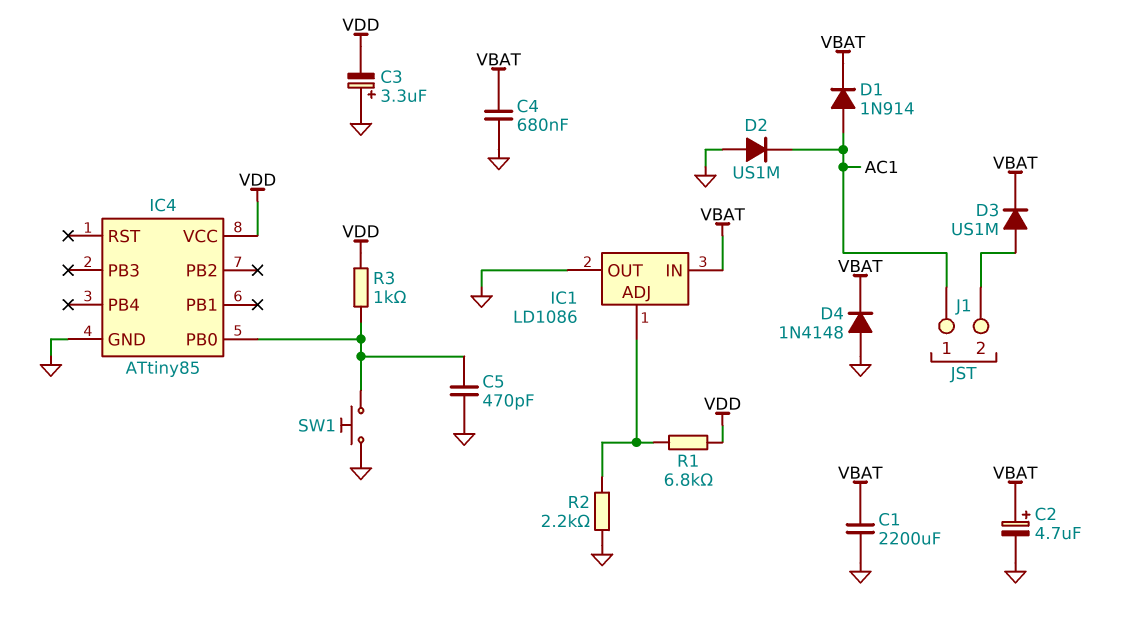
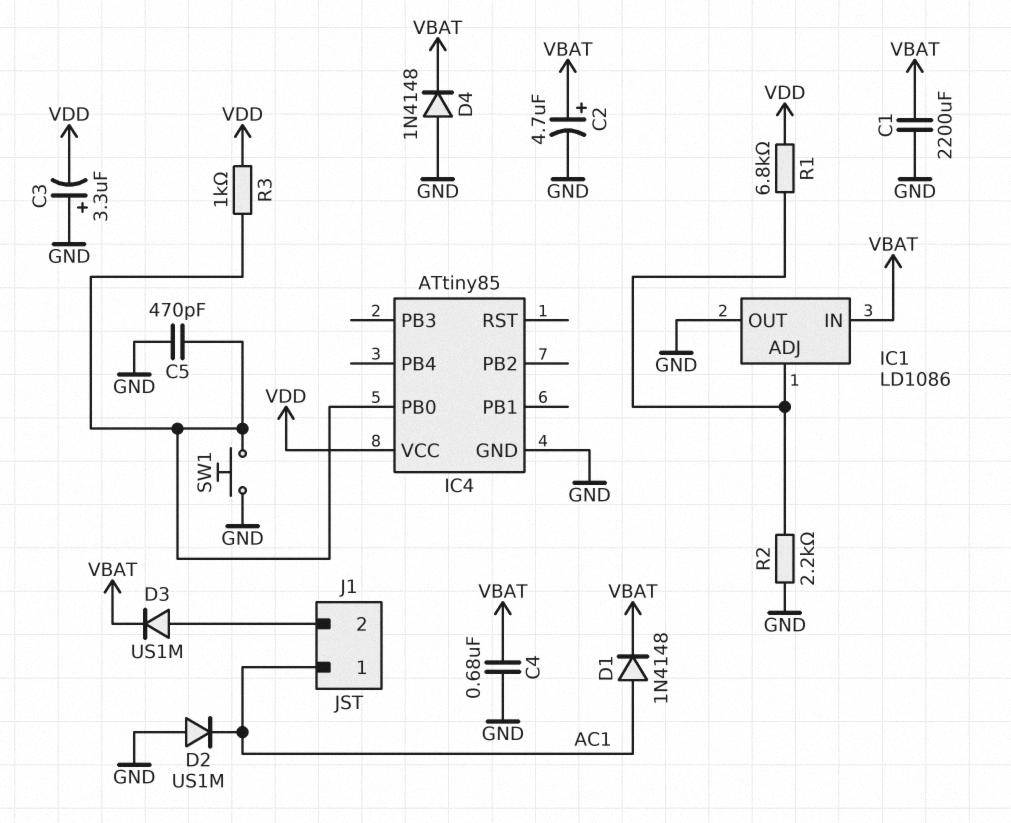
D1: diode 1N914 (A AC1, K VBAT) -> diode 1N4148 (A AC1, K VBAT)

